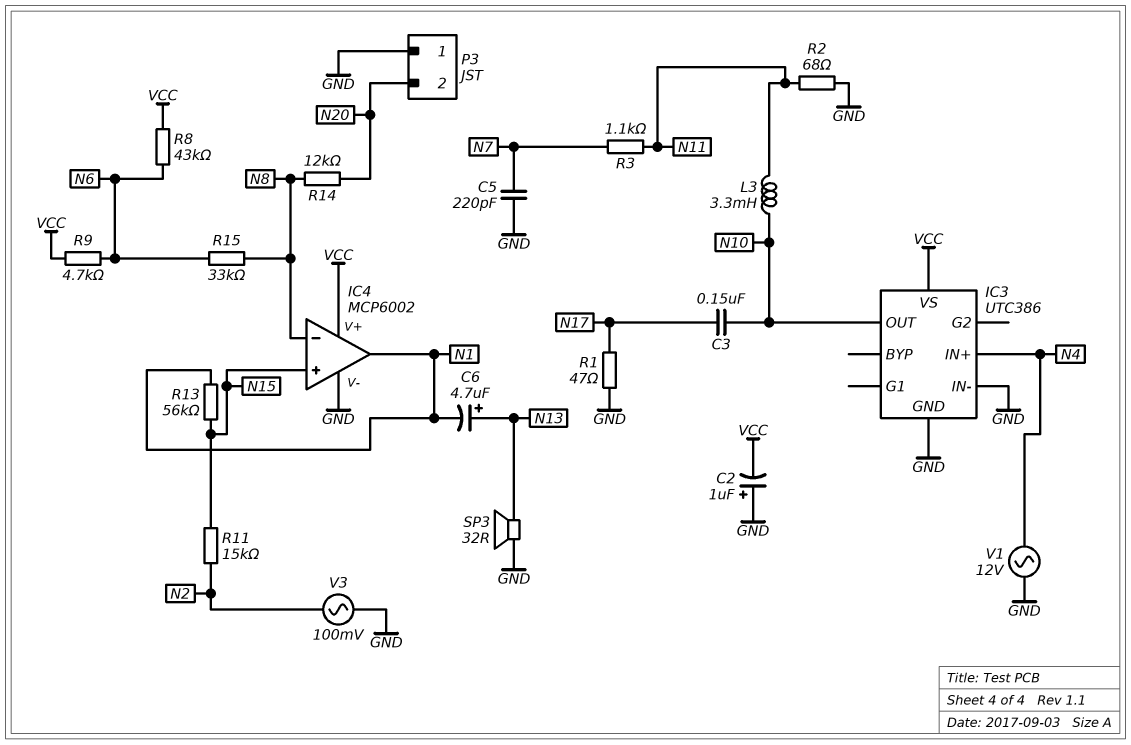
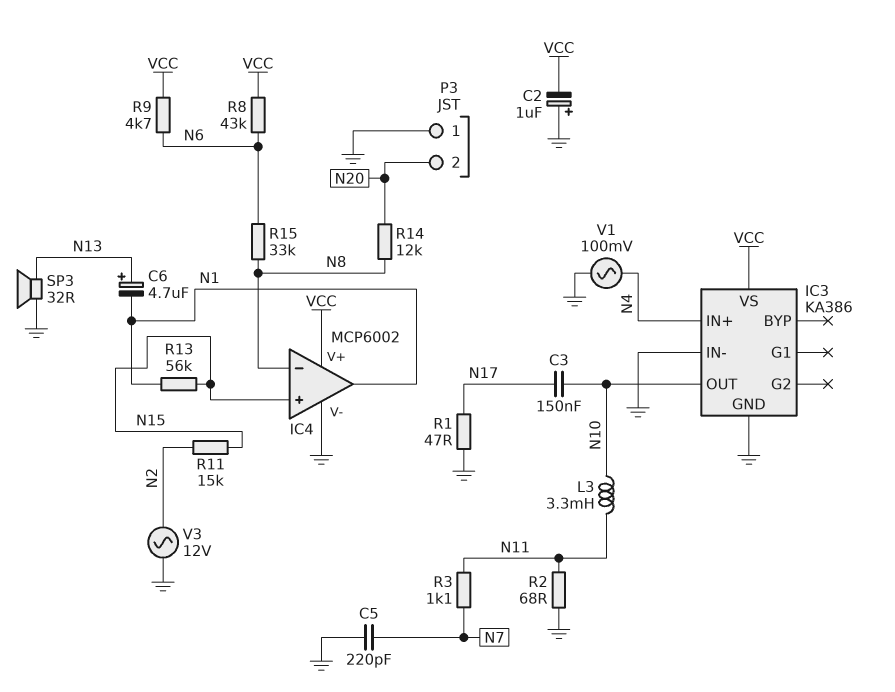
IC3: UTC386 -> KA386
V1: AC 12V (GND, N4) -> AC 100mV (GND, N4)
V3: AC 100mV (GND, N2) -> AC 12V (GND, N2)

